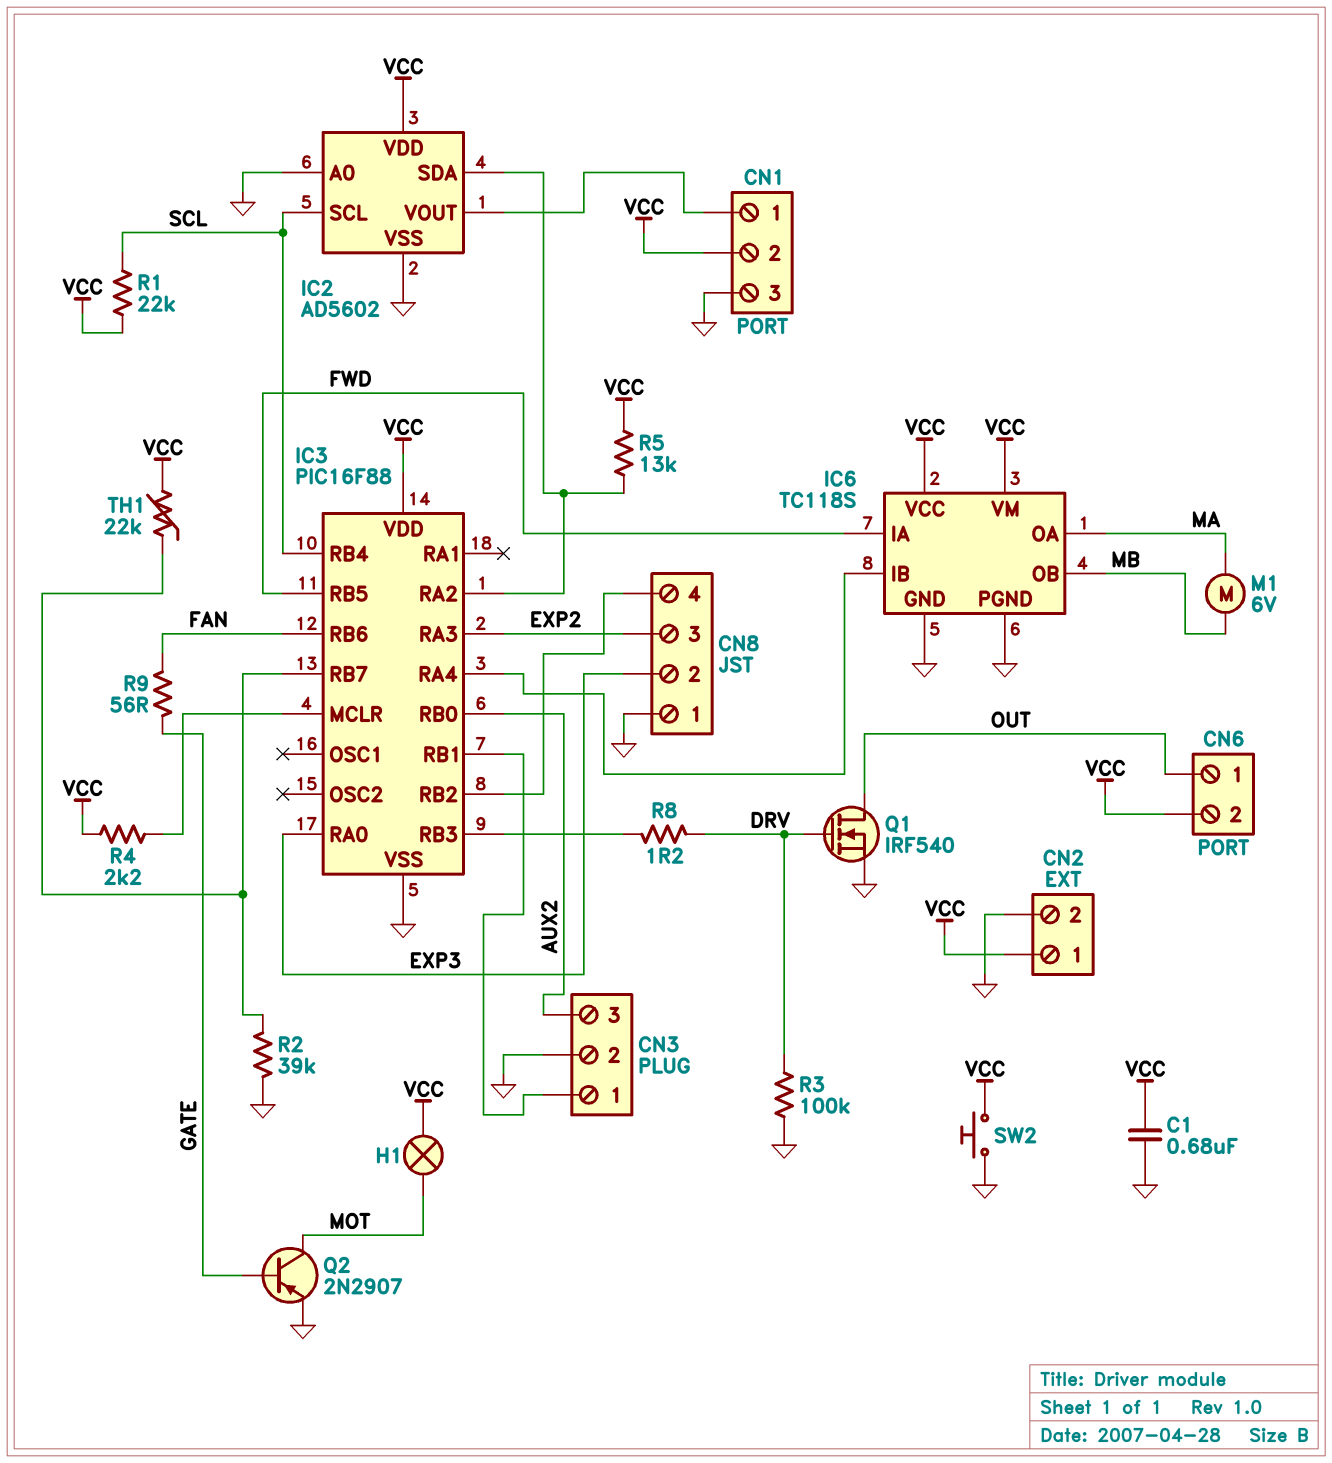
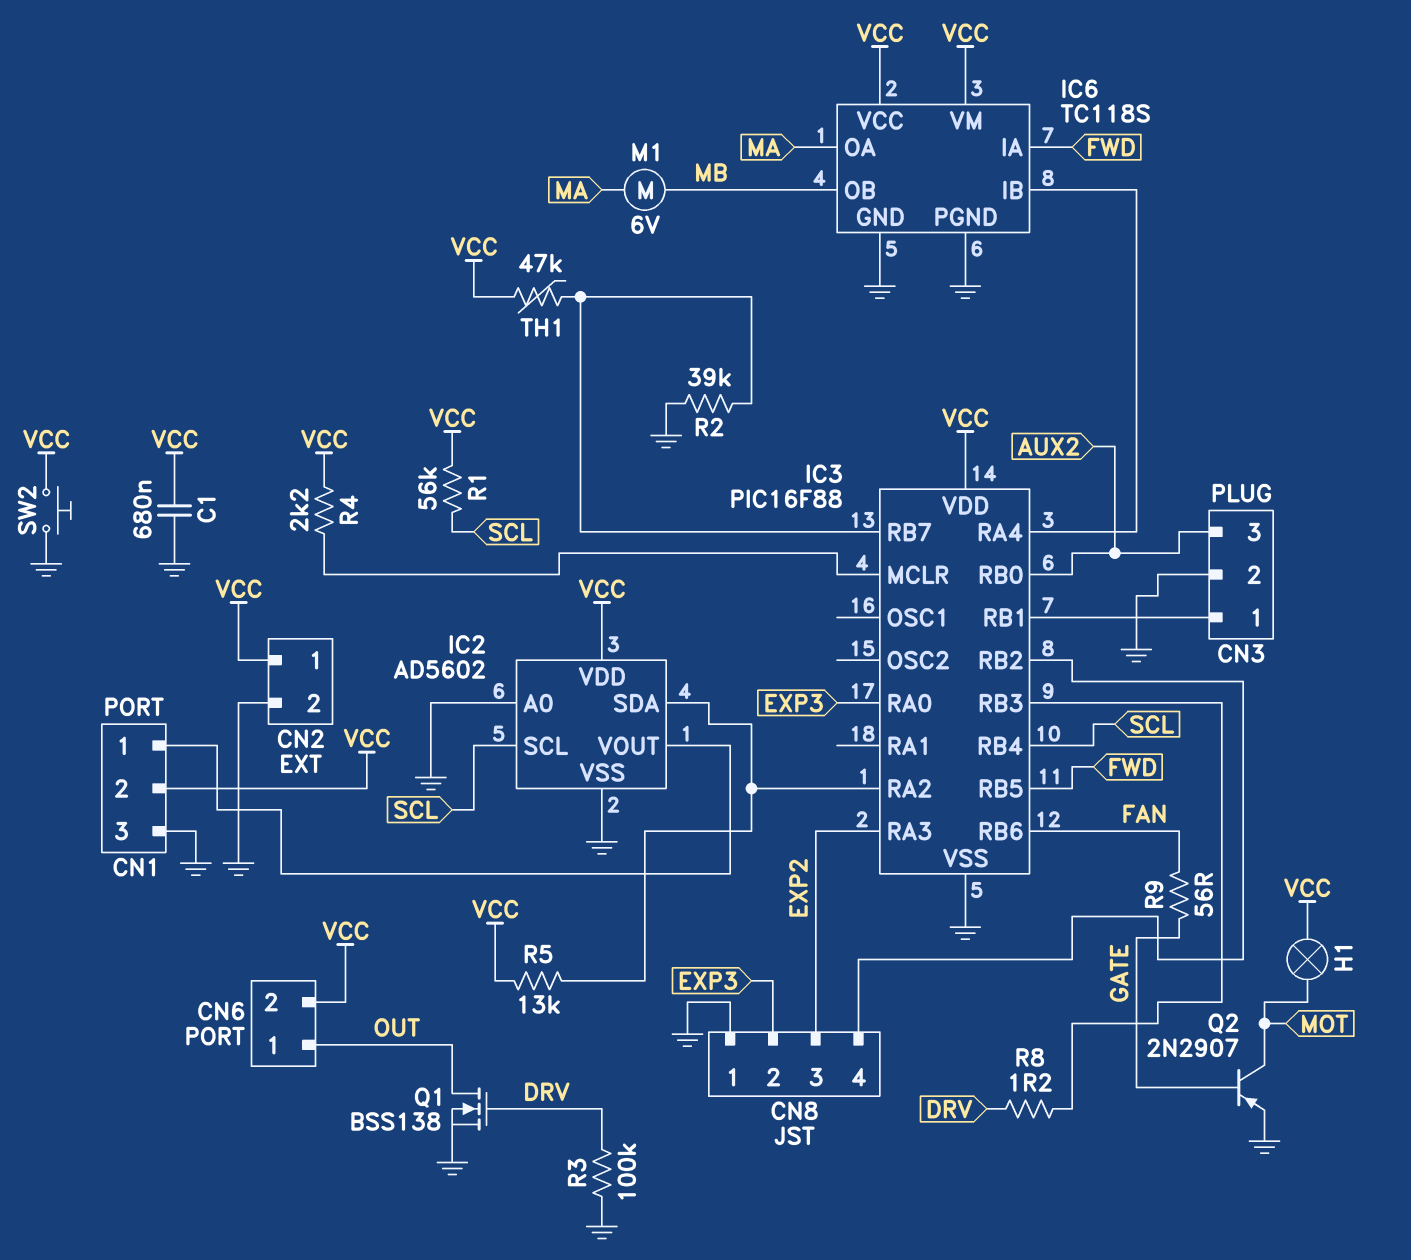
Q1: NMOS IRF540 (G DRV, D OUT, S GND) -> NMOS BSS138 (G DRV, D OUT, S GND)
R1: 22k (SCL, VCC) -> 56k (SCL, VCC)
TH1: 22k (IC3/RB7, VCC) -> 47k (IC3/RB7, VCC)

